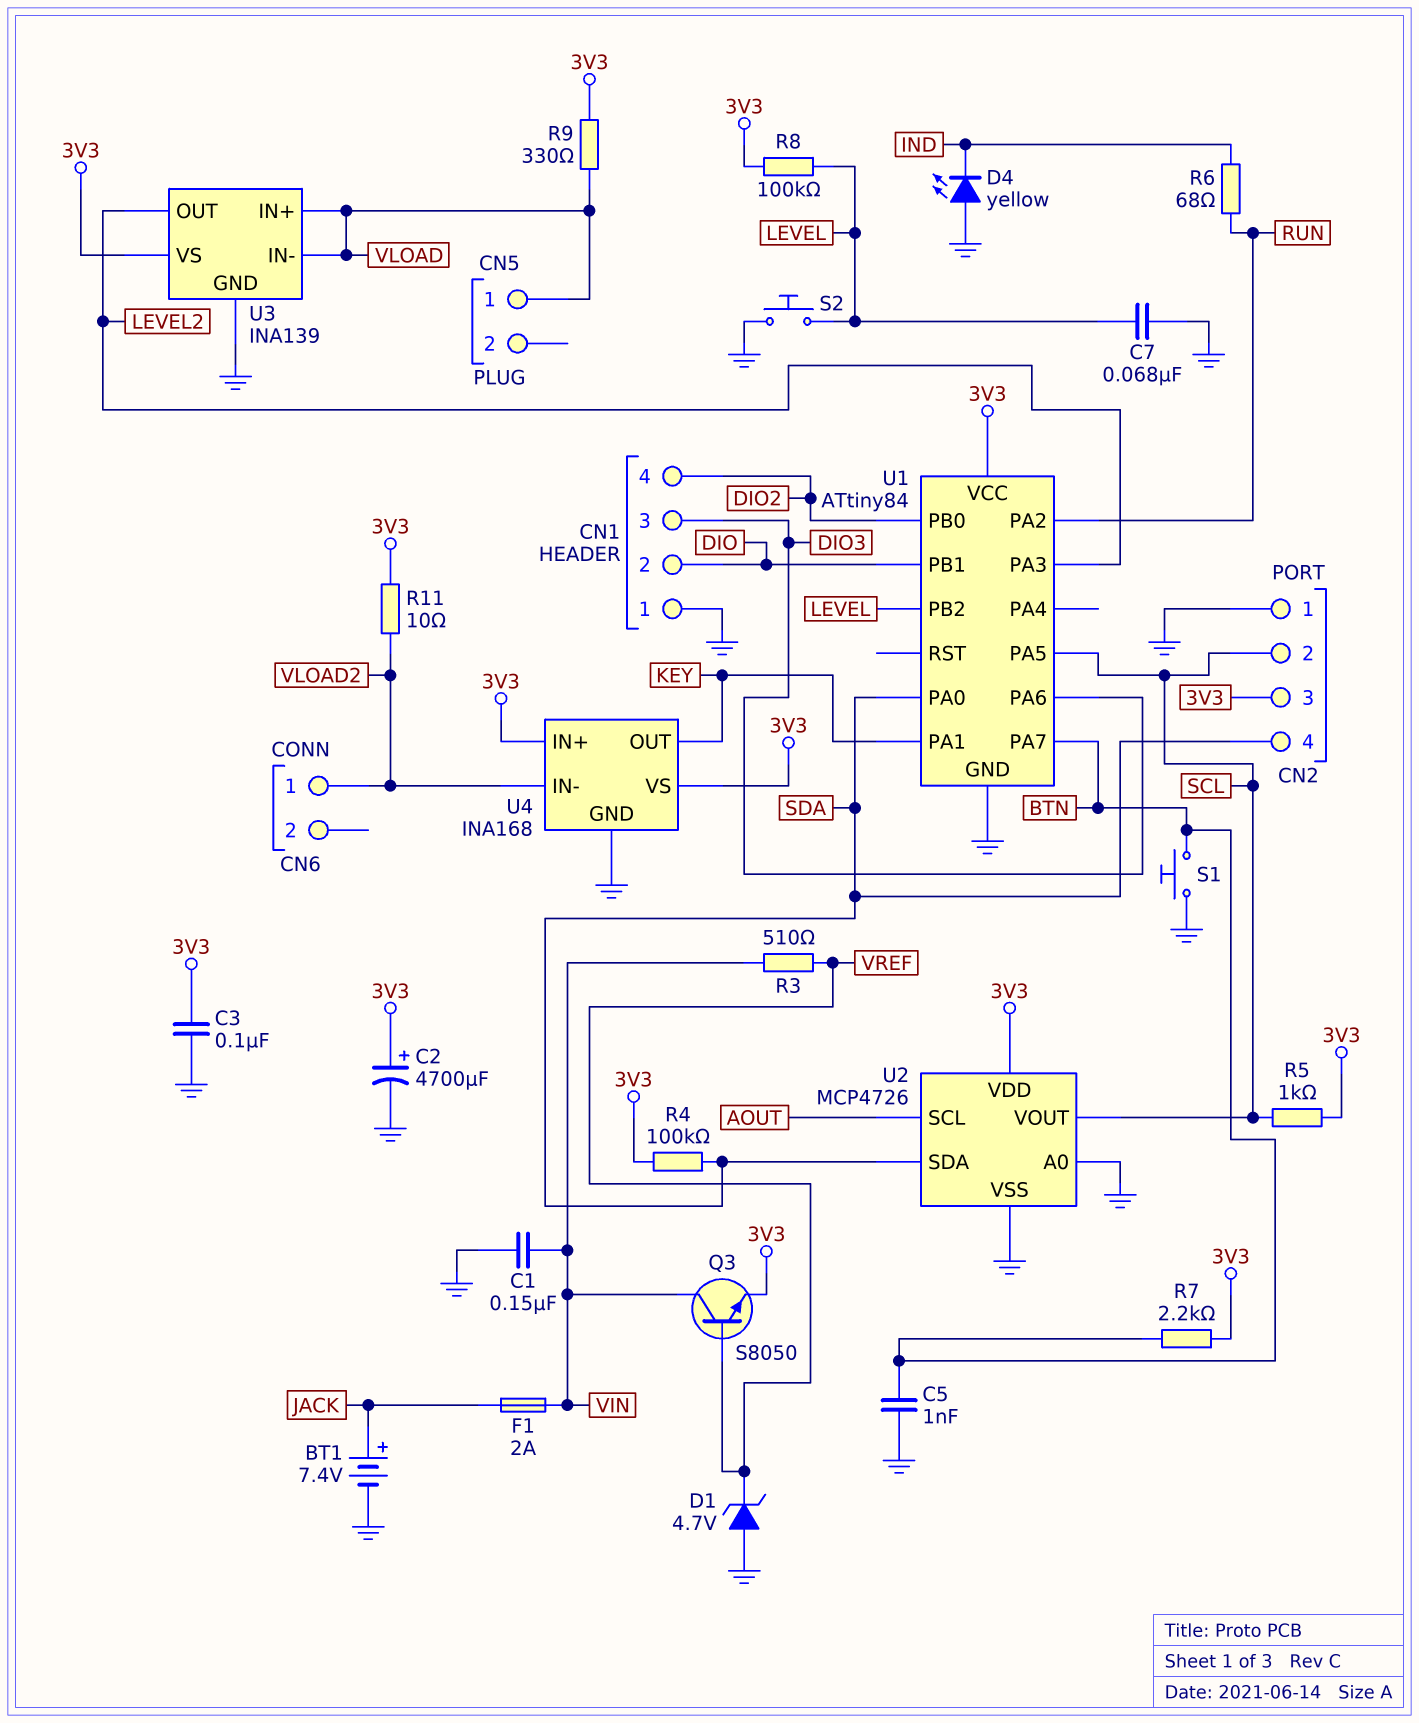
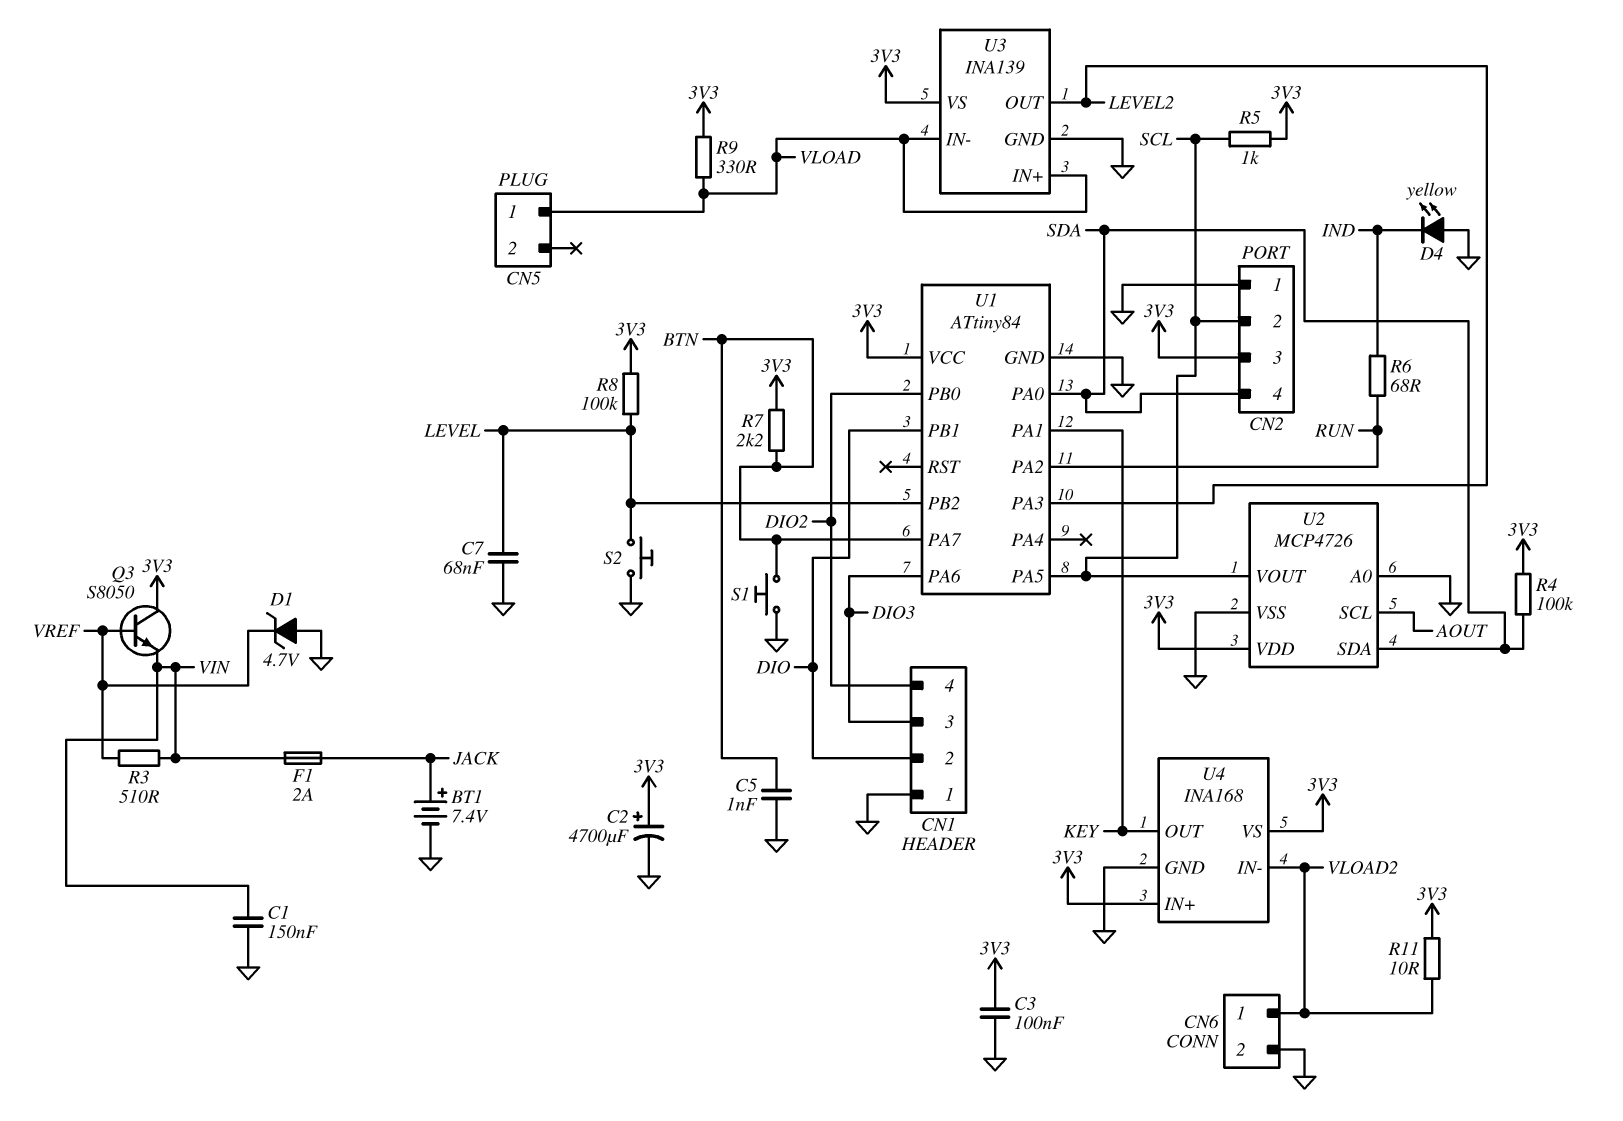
CN6 pin 2: none -> GND
Q3: NPN S8050 (B VREF, C VIN, E 3V3) -> NPN S8050 (B VREF, C 3V3, E VIN)

